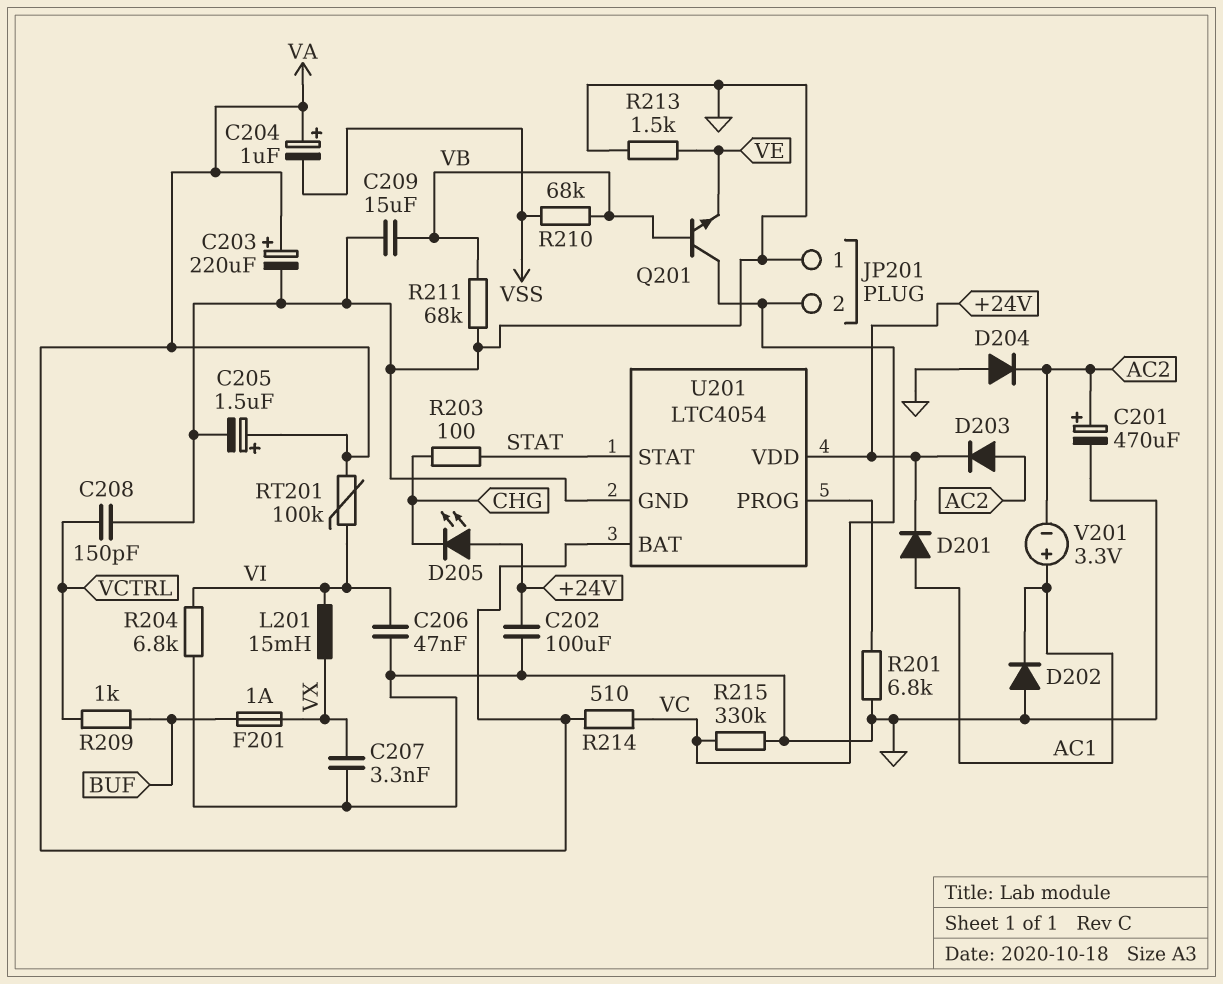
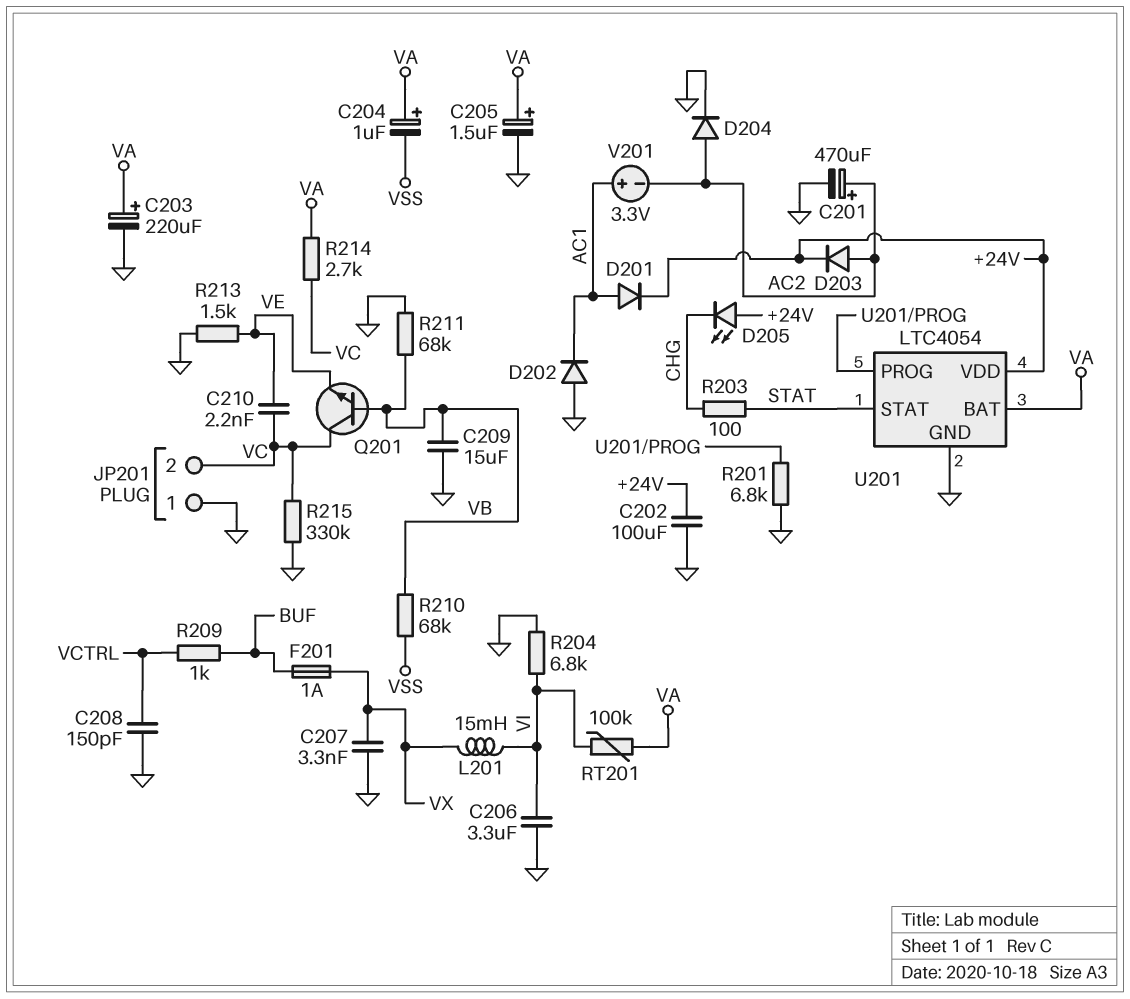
C206: 47nF (GND, VI) -> 3.3uF (GND, VI)
C210: none -> 2.2nF (VC, VE)
D204: diode (A GND, K AC2) -> diode (A AC2, K GND)
R214: 510 (VA, VC) -> 2.7k (VA, VC)

